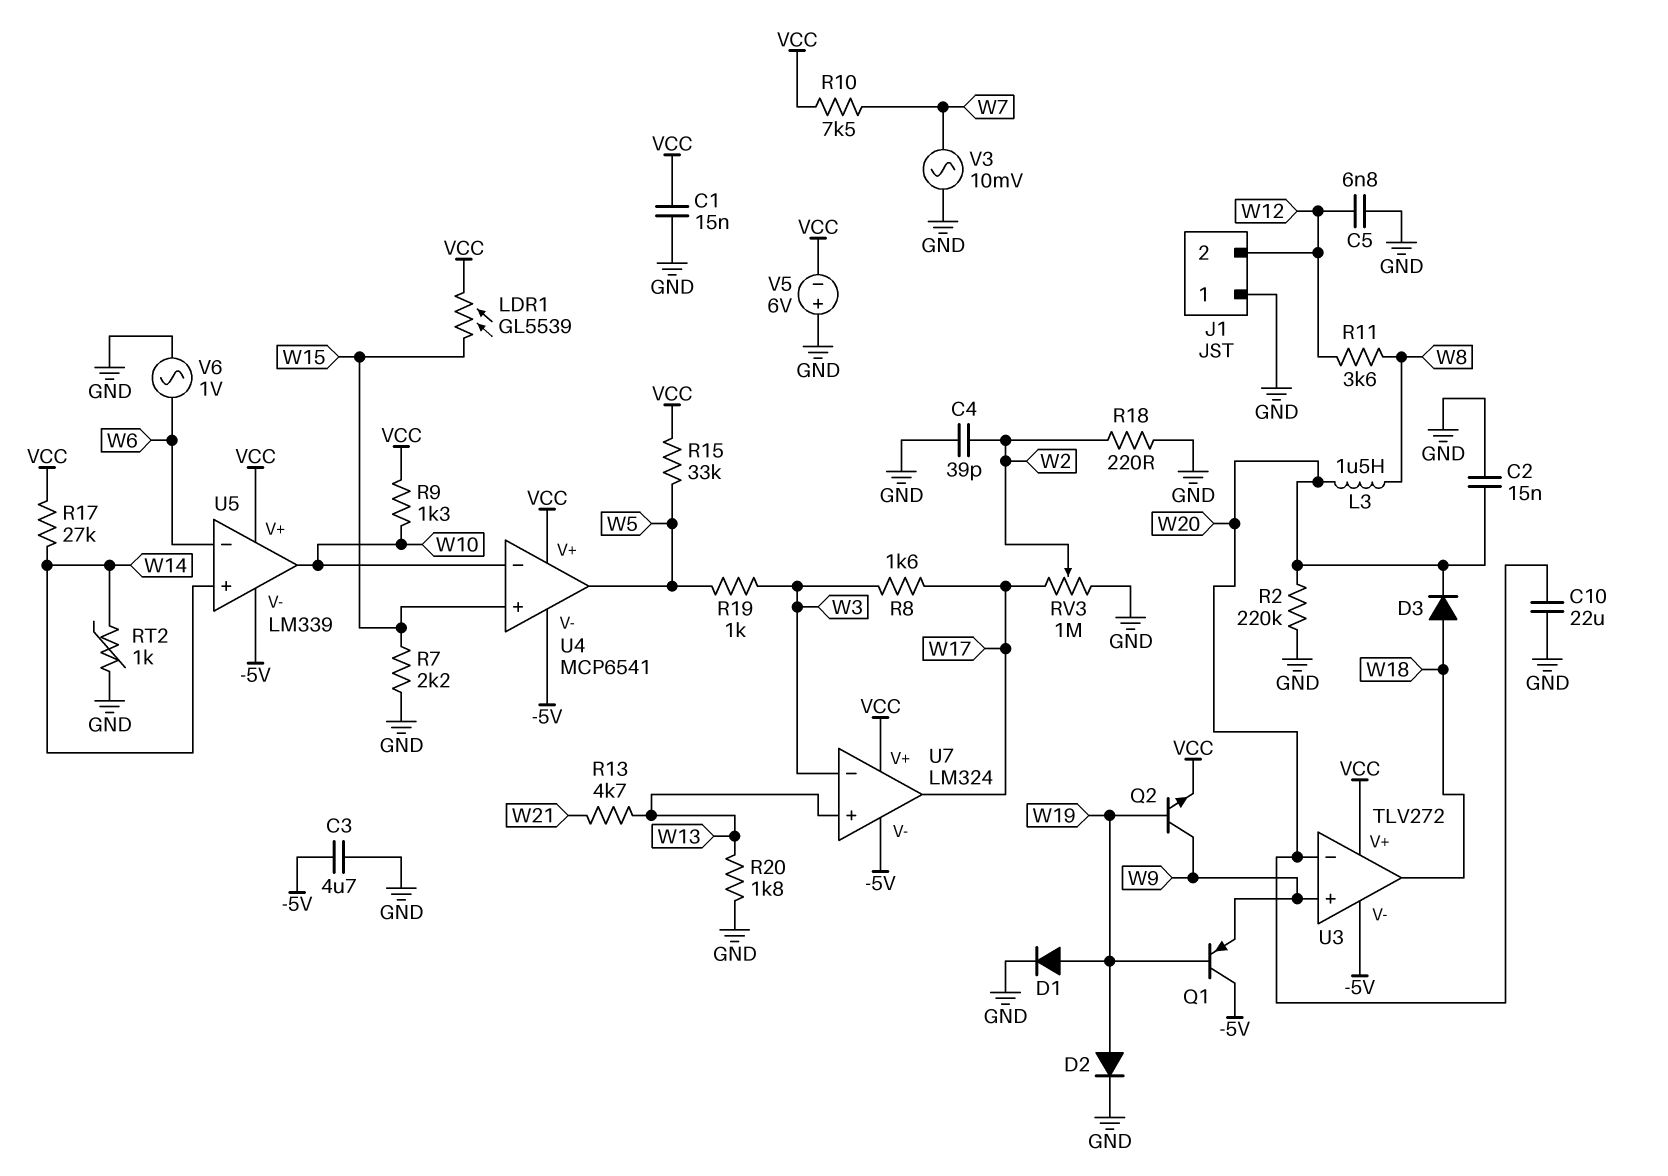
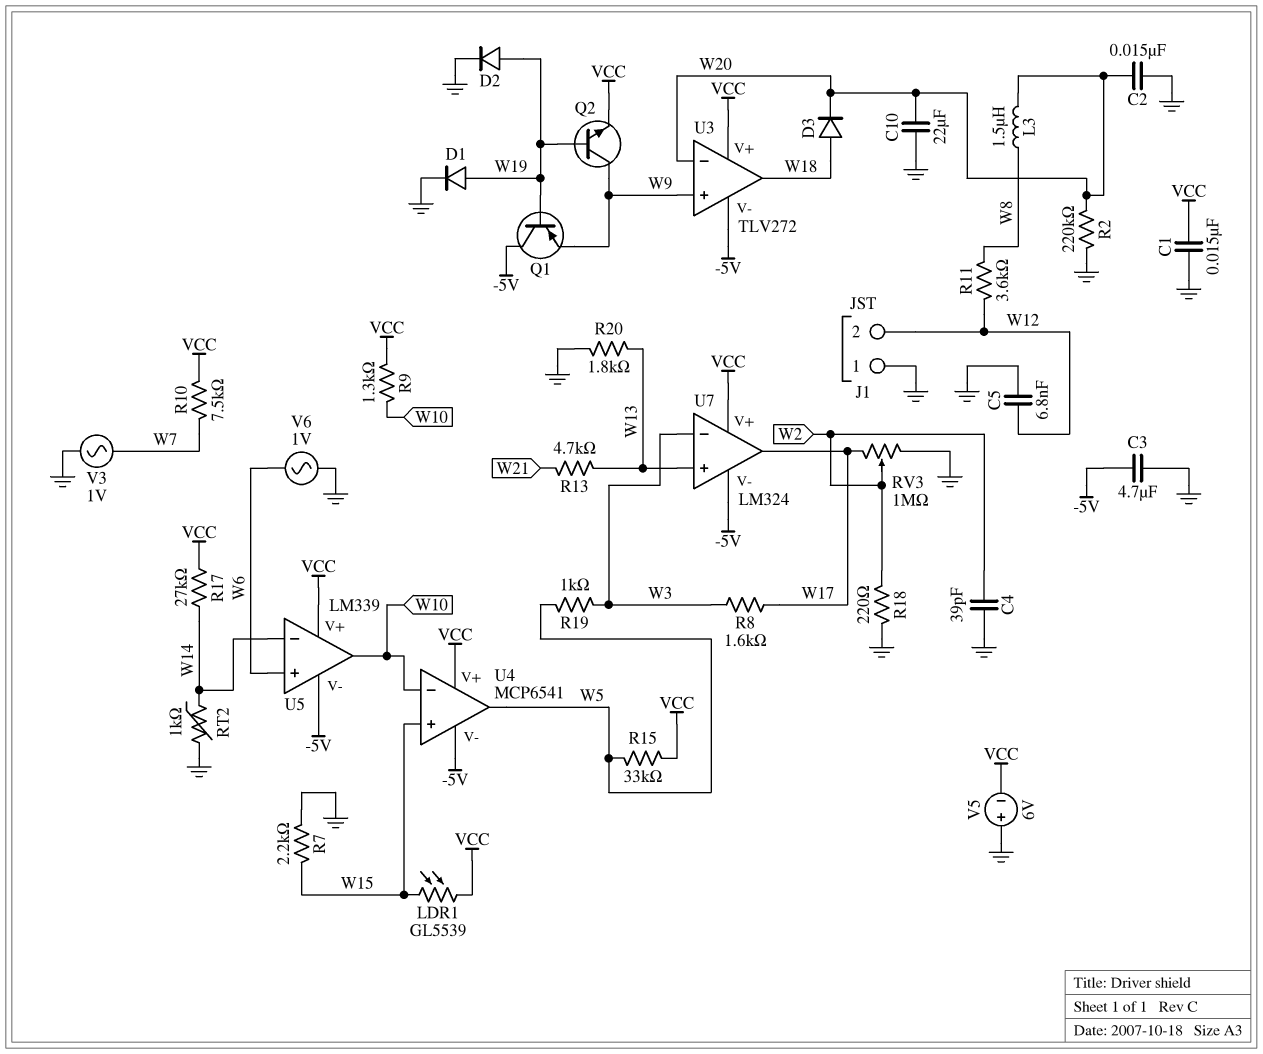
U5 pin in+: W14 -> W6
U5 pin in-: W6 -> W14
V3: AC 10mV (GND, W7) -> AC 1V (GND, W7)

